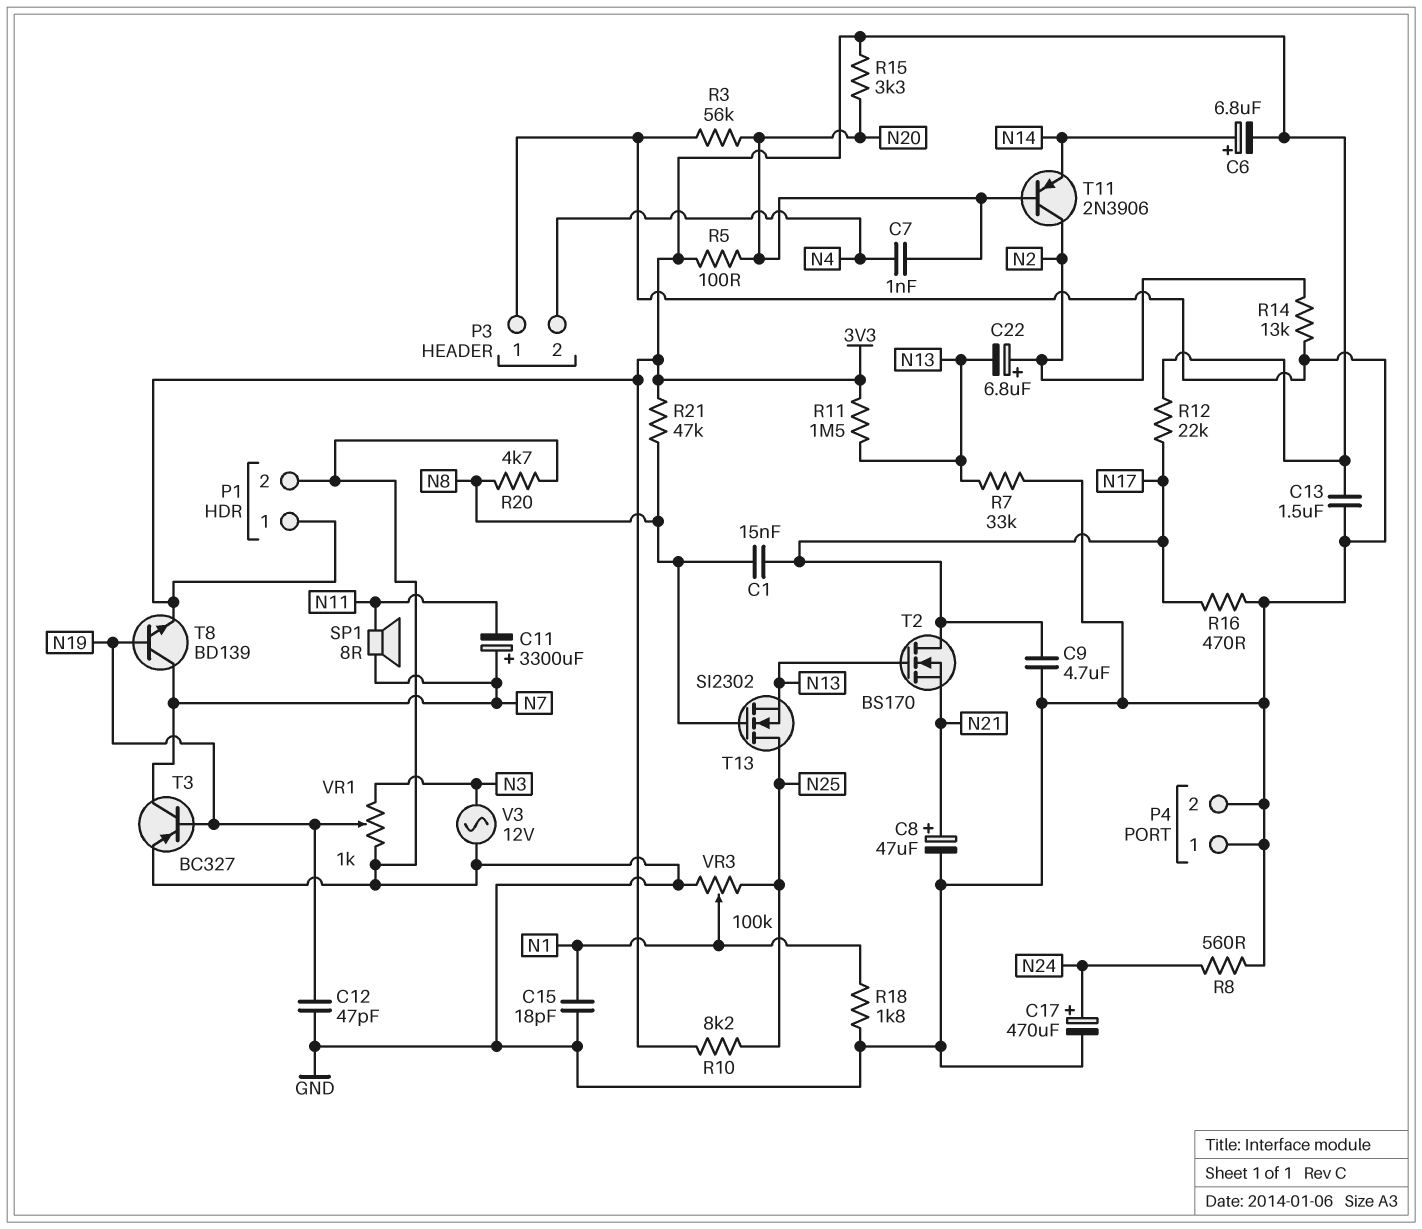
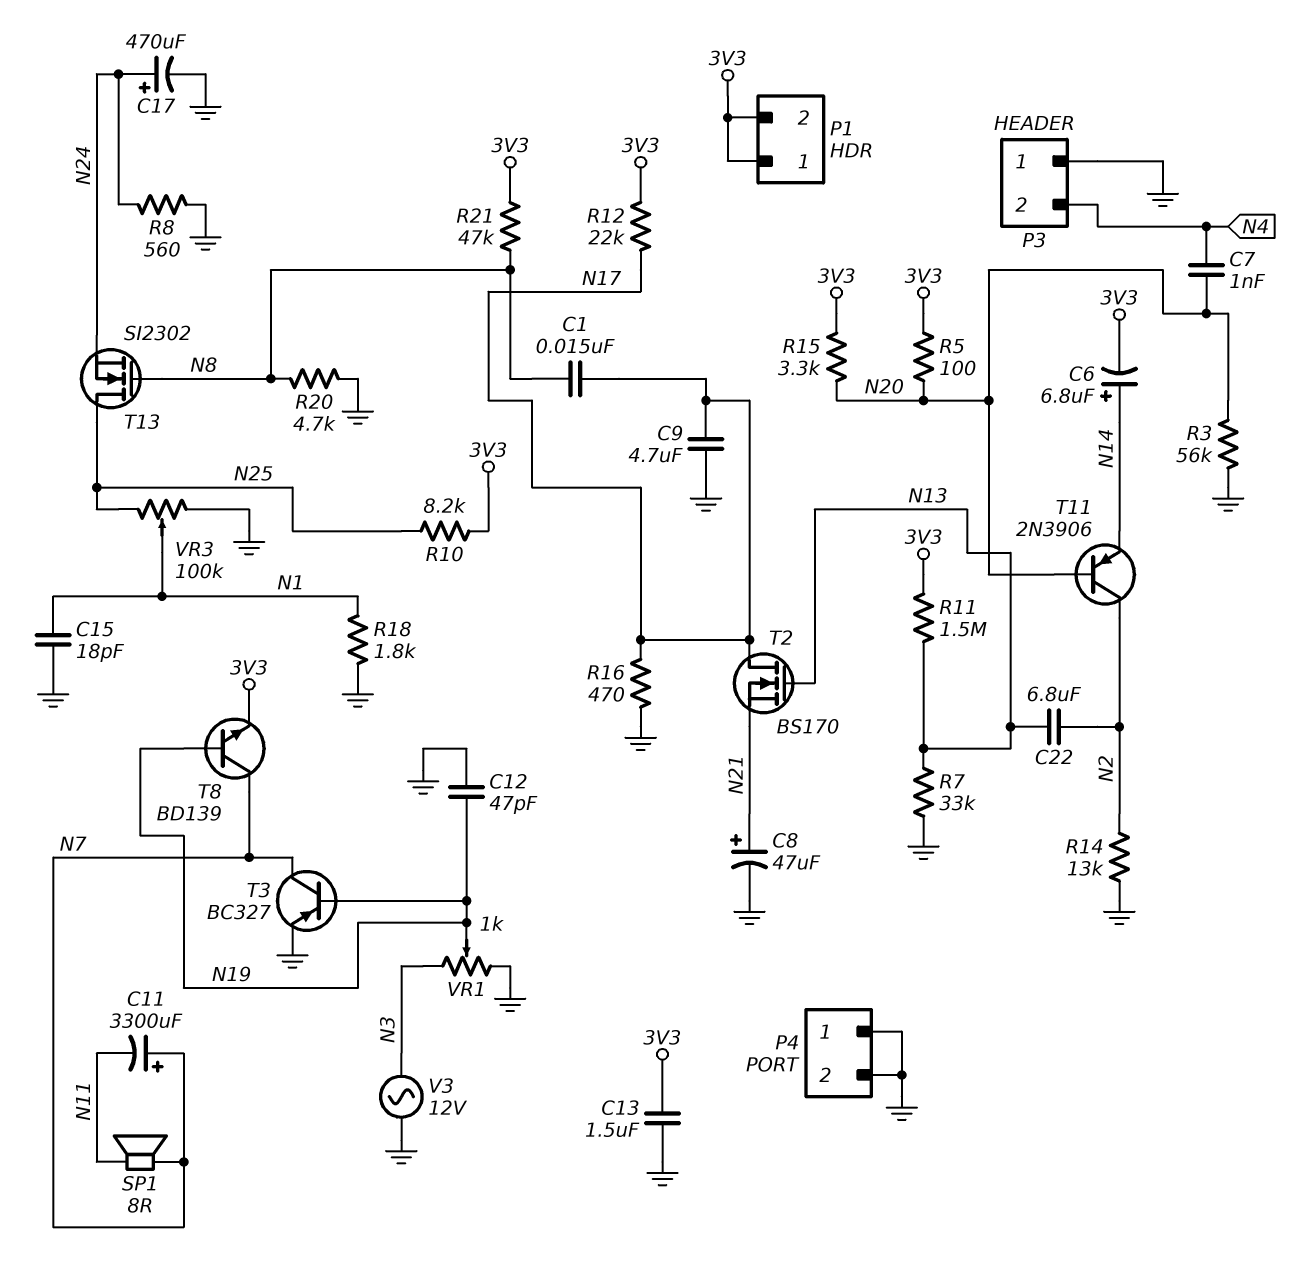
C22: 6.8uF (plus N2, minus N13) -> 6.8uF (N2, N13)
P1 pin 2: GND -> 3V3
T13: NMOS SI2302 (G N8, D N25, S N13) -> NMOS SI2302 (G N8, D N25, S N24)

